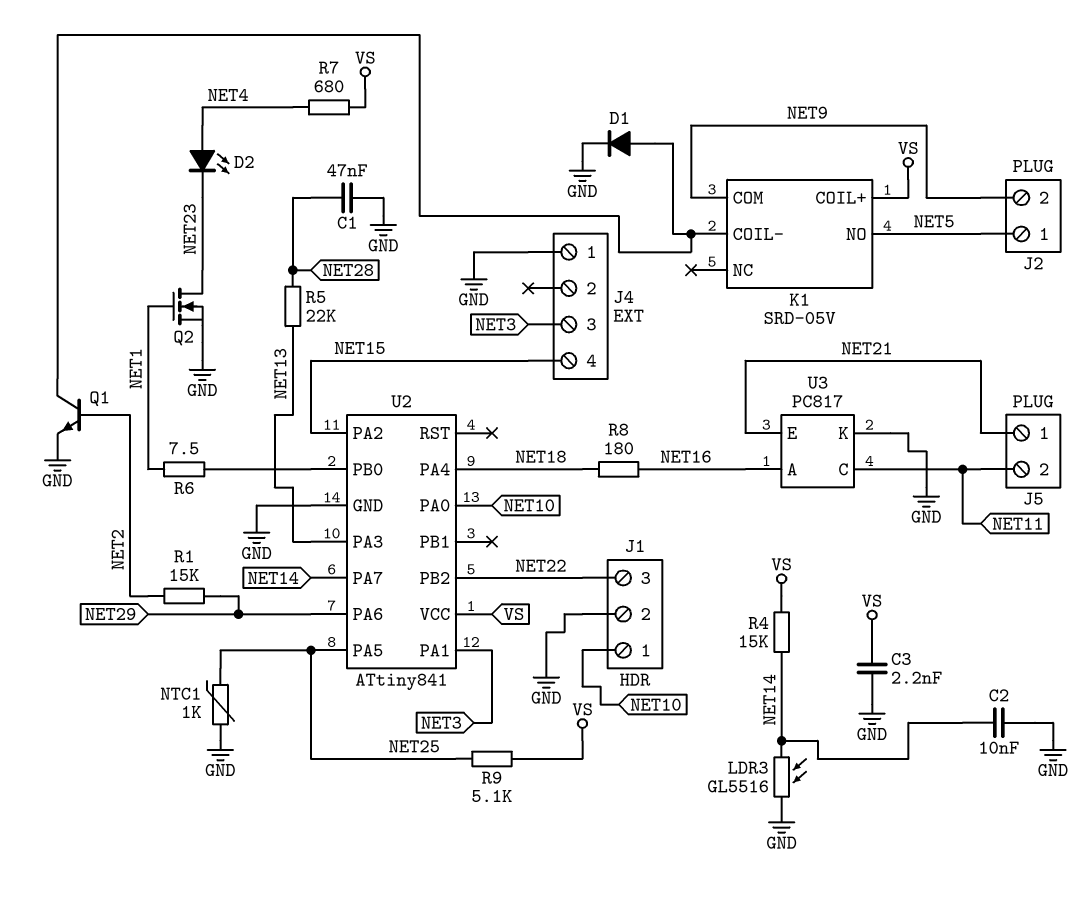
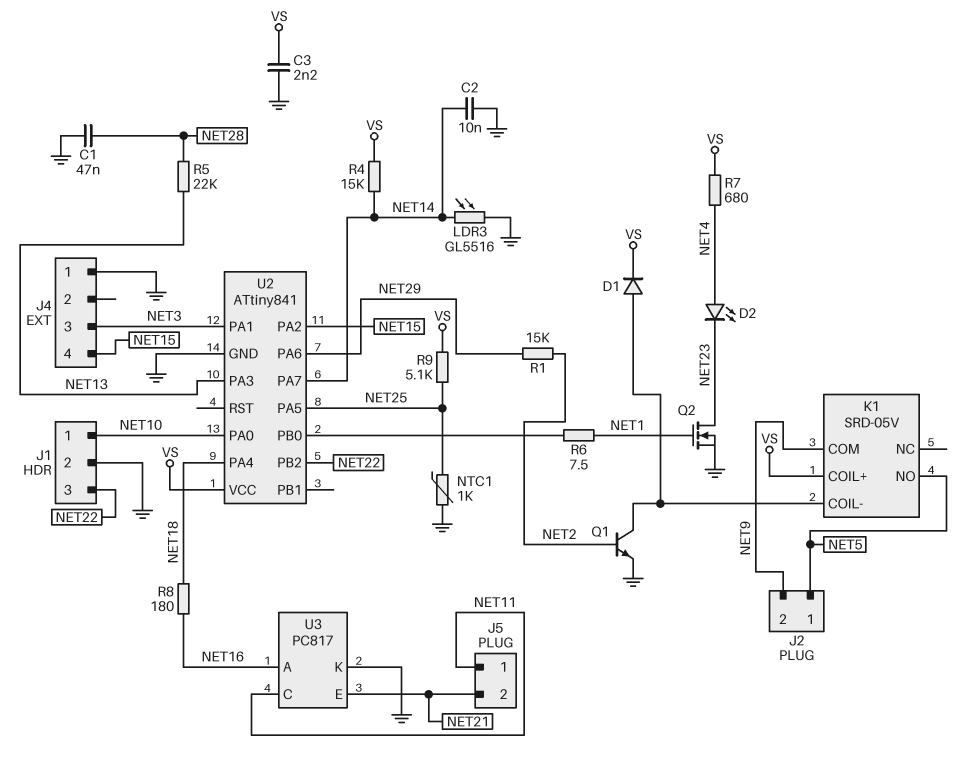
D1: diode (A K1/COIL-, K GND) -> diode (A K1/COIL-, K VS)
J5 pin 1: NET21 -> NET11
J5 pin 2: NET11 -> NET21

